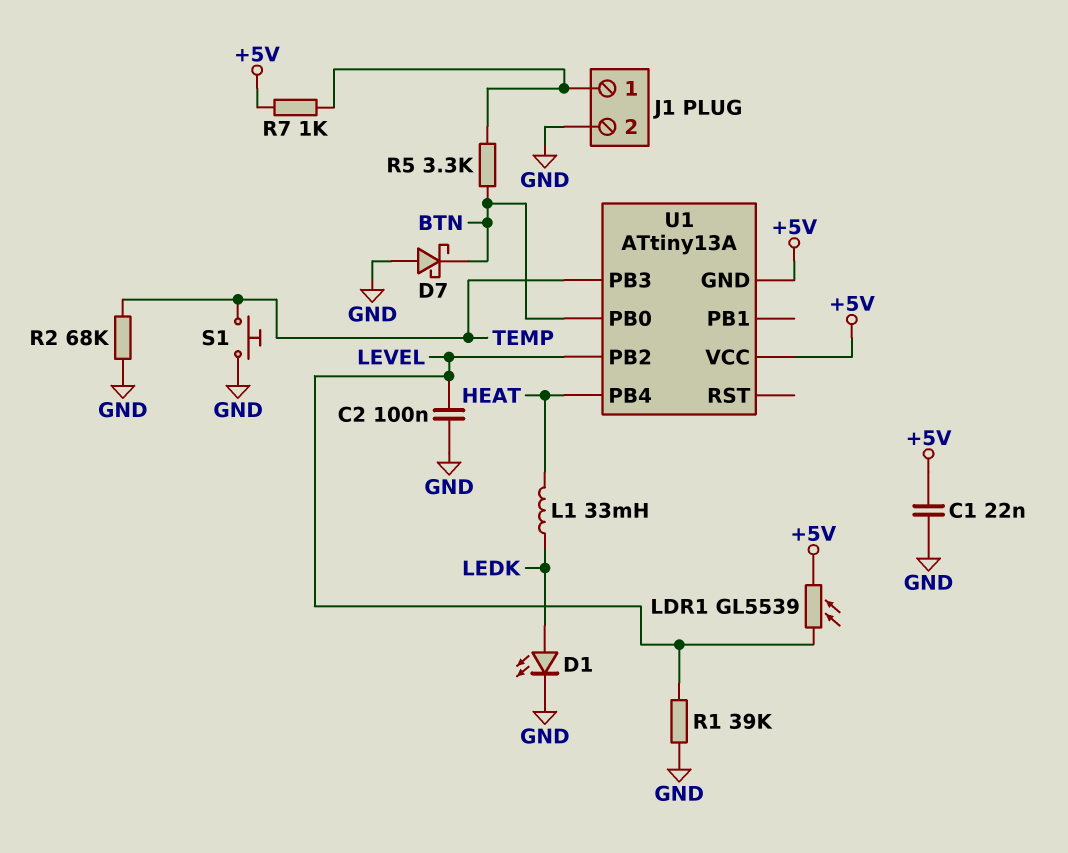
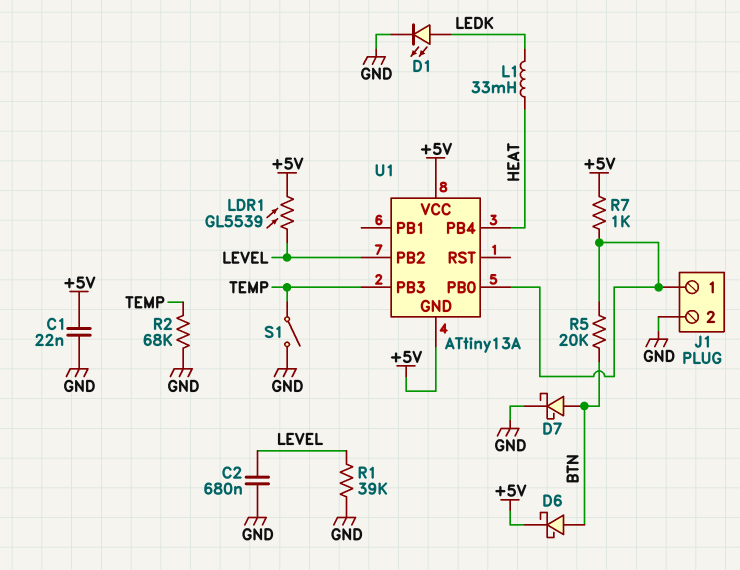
C2: 100nF (GND, LEVEL) -> 680nF (GND, LEVEL)
D6: none -> schottky (A BTN, K +5V)
D7: schottky (A GND, K BTN) -> schottky (A BTN, K GND)
R5: 3.3k (BTN, J1/1) -> 20k (BTN, J1/1)
S1: button (GND, TEMP) -> switch (GND, TEMP)
U1 pin PB0: BTN -> J1/1

